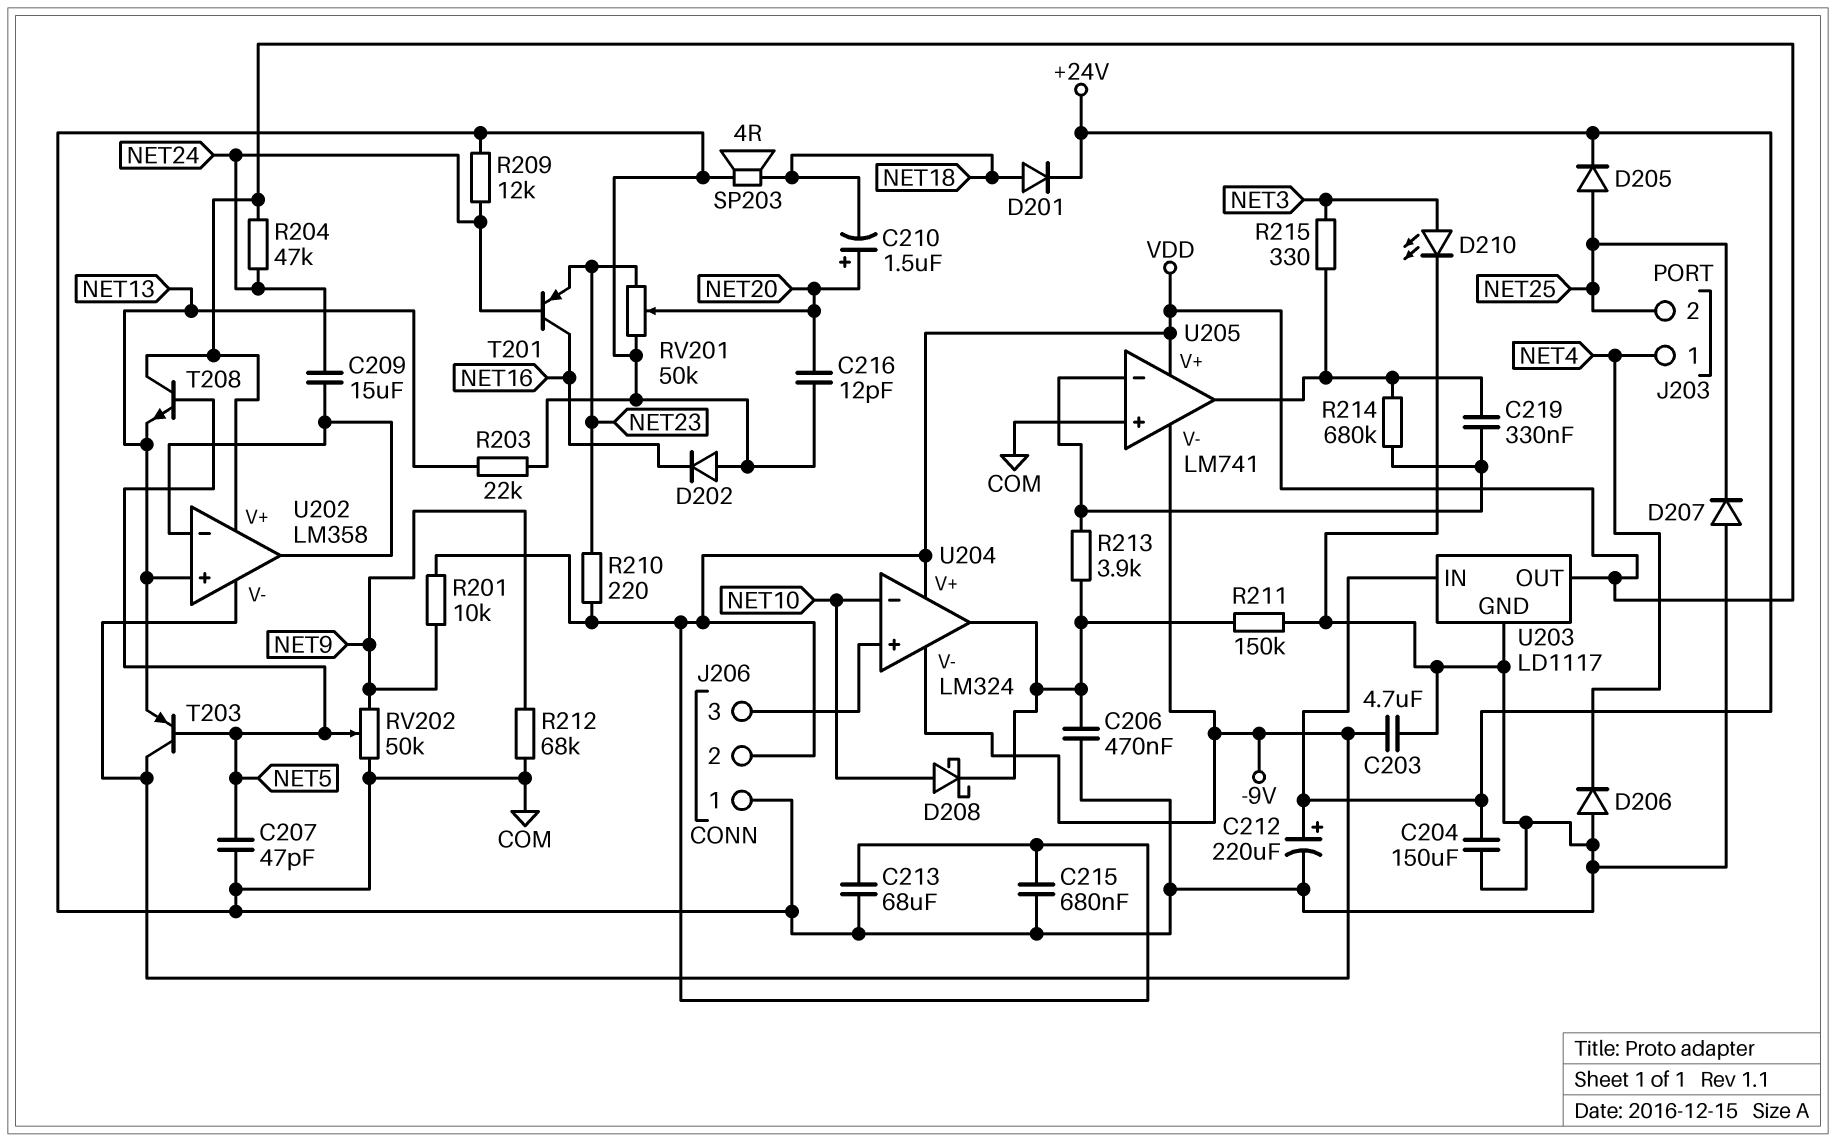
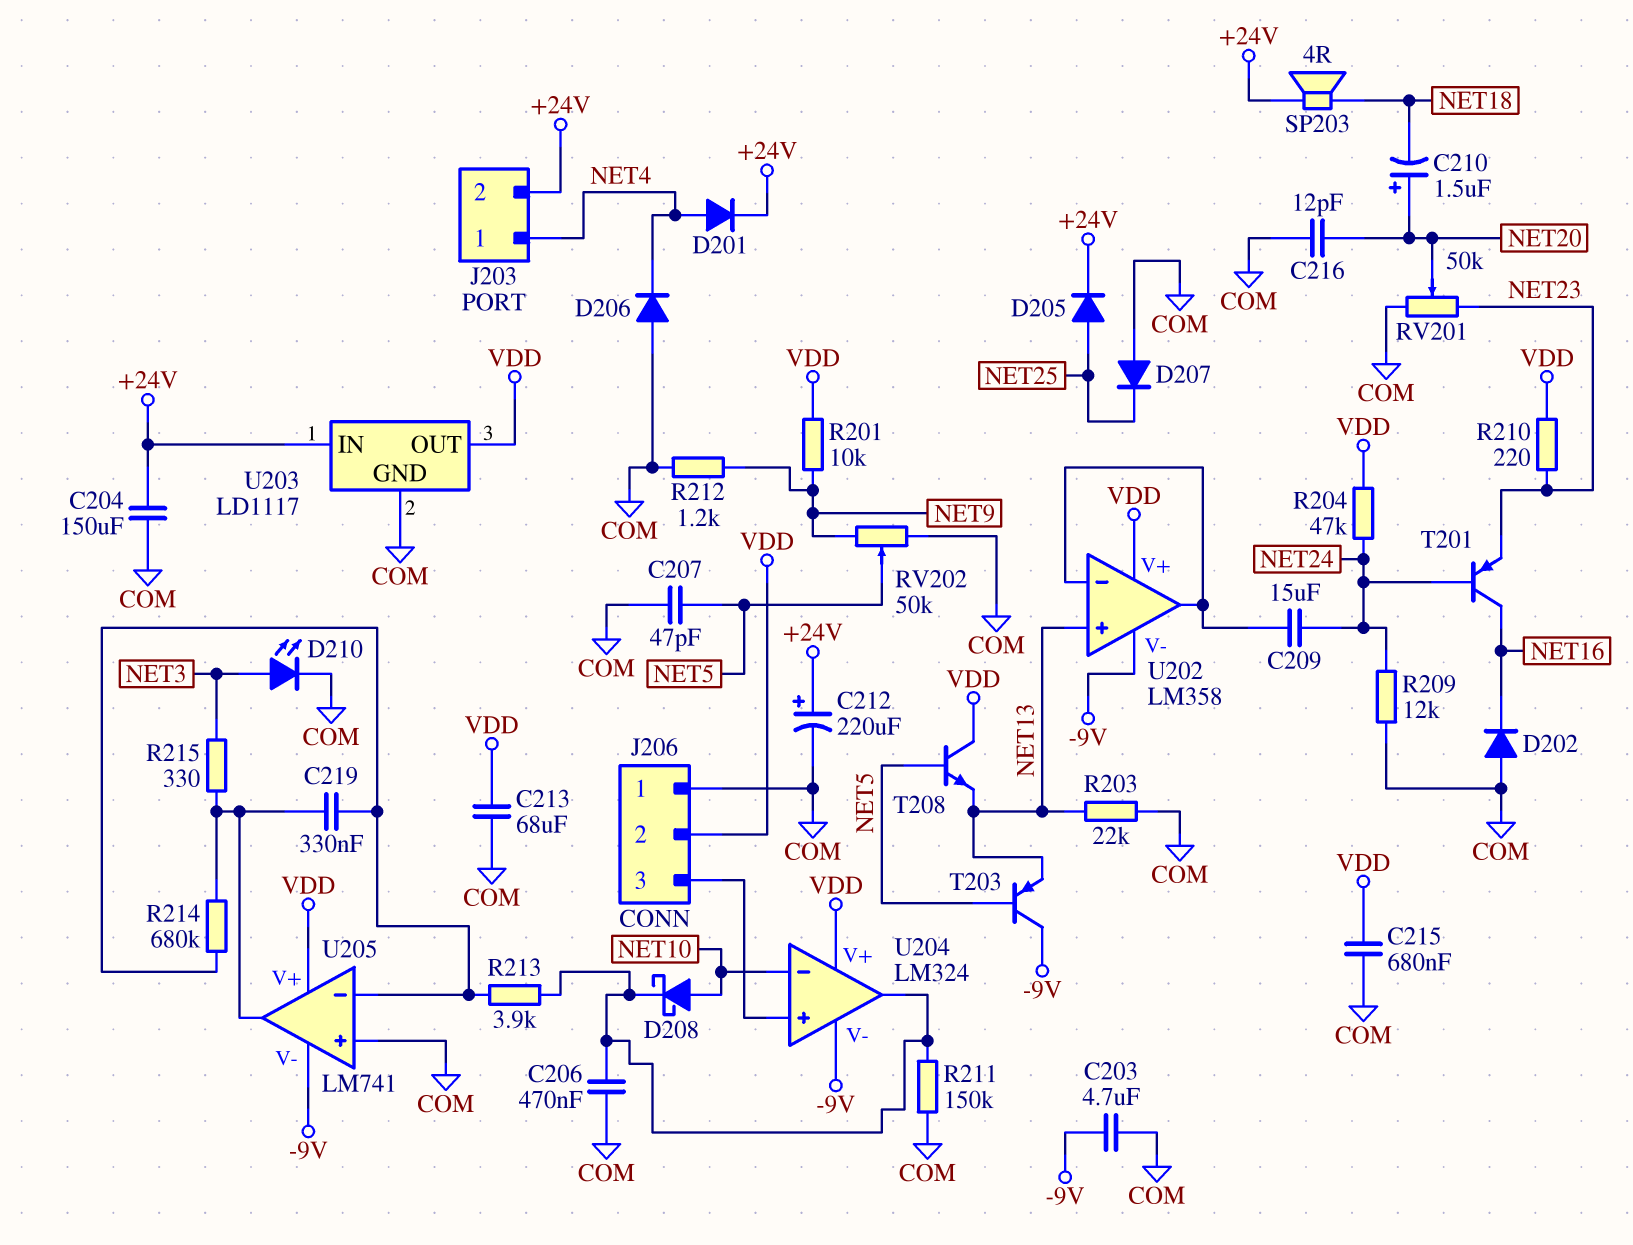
D201: diode (A NET18, K +24V) -> diode (A NET4, K +24V)
J203 pin 2: NET25 -> +24V
R212: 68k (COM, NET9) -> 1.2k (COM, NET9)
SP203: speaker 4R (COM, NET18) -> speaker 4R (+24V, NET18)

